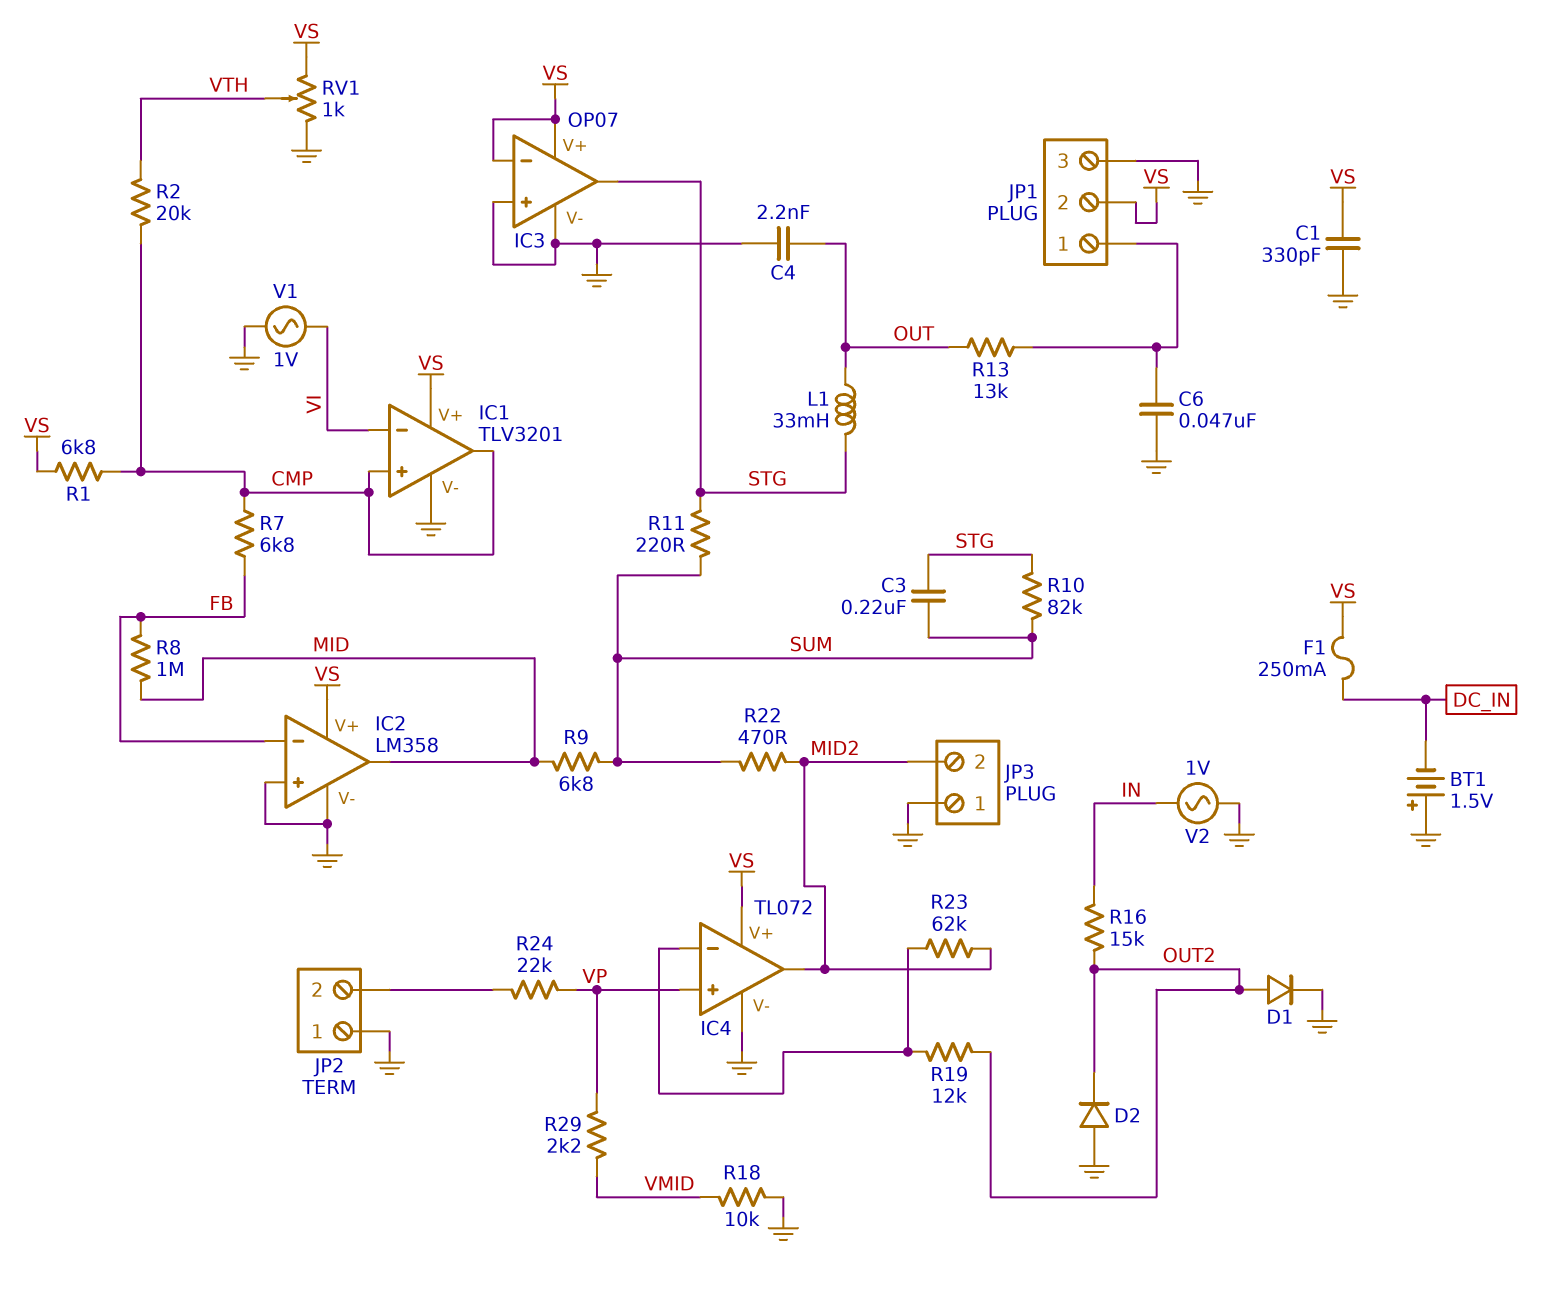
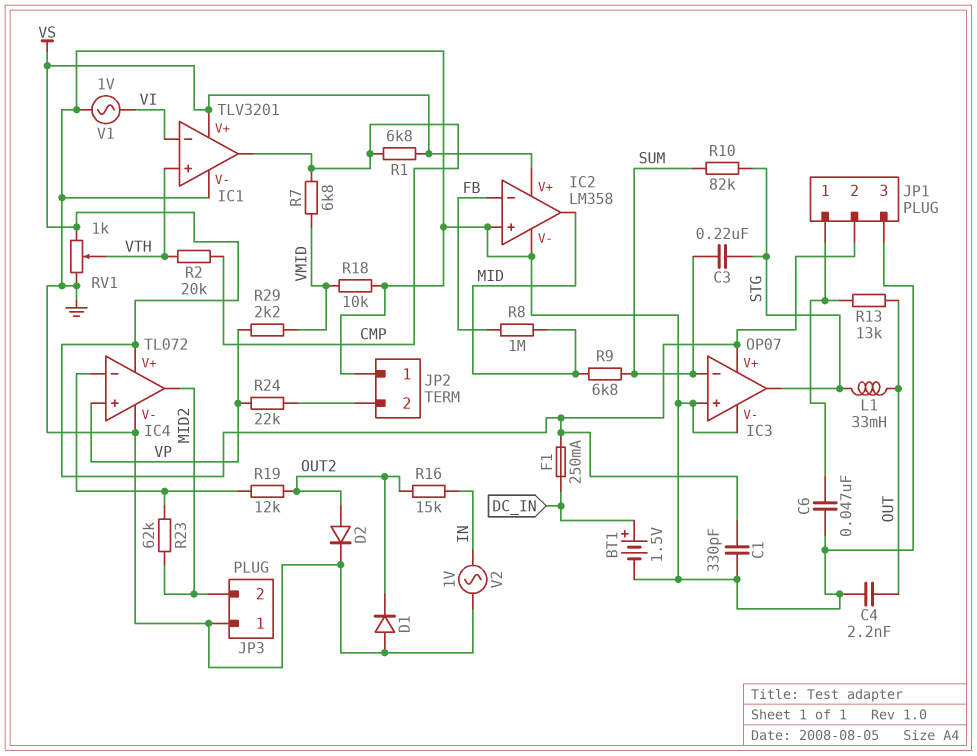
BT1: 1.5V (plus GND, minus DC_IN) -> 1.5V (plus DC_IN, minus GND)
D1: diode (A OUT2, K GND) -> diode (A GND, K OUT2)
D2: diode (A GND, K OUT2) -> diode (A OUT2, K GND)
IC1 pin in+: CMP -> VTH
IC3 pin in-: VS -> SUM
R7: 6.8k (CMP, FB) -> 6.8k (CMP, VMID)
R11: 220 (STG, SUM) -> none
R22: 470 (MID2, SUM) -> none

